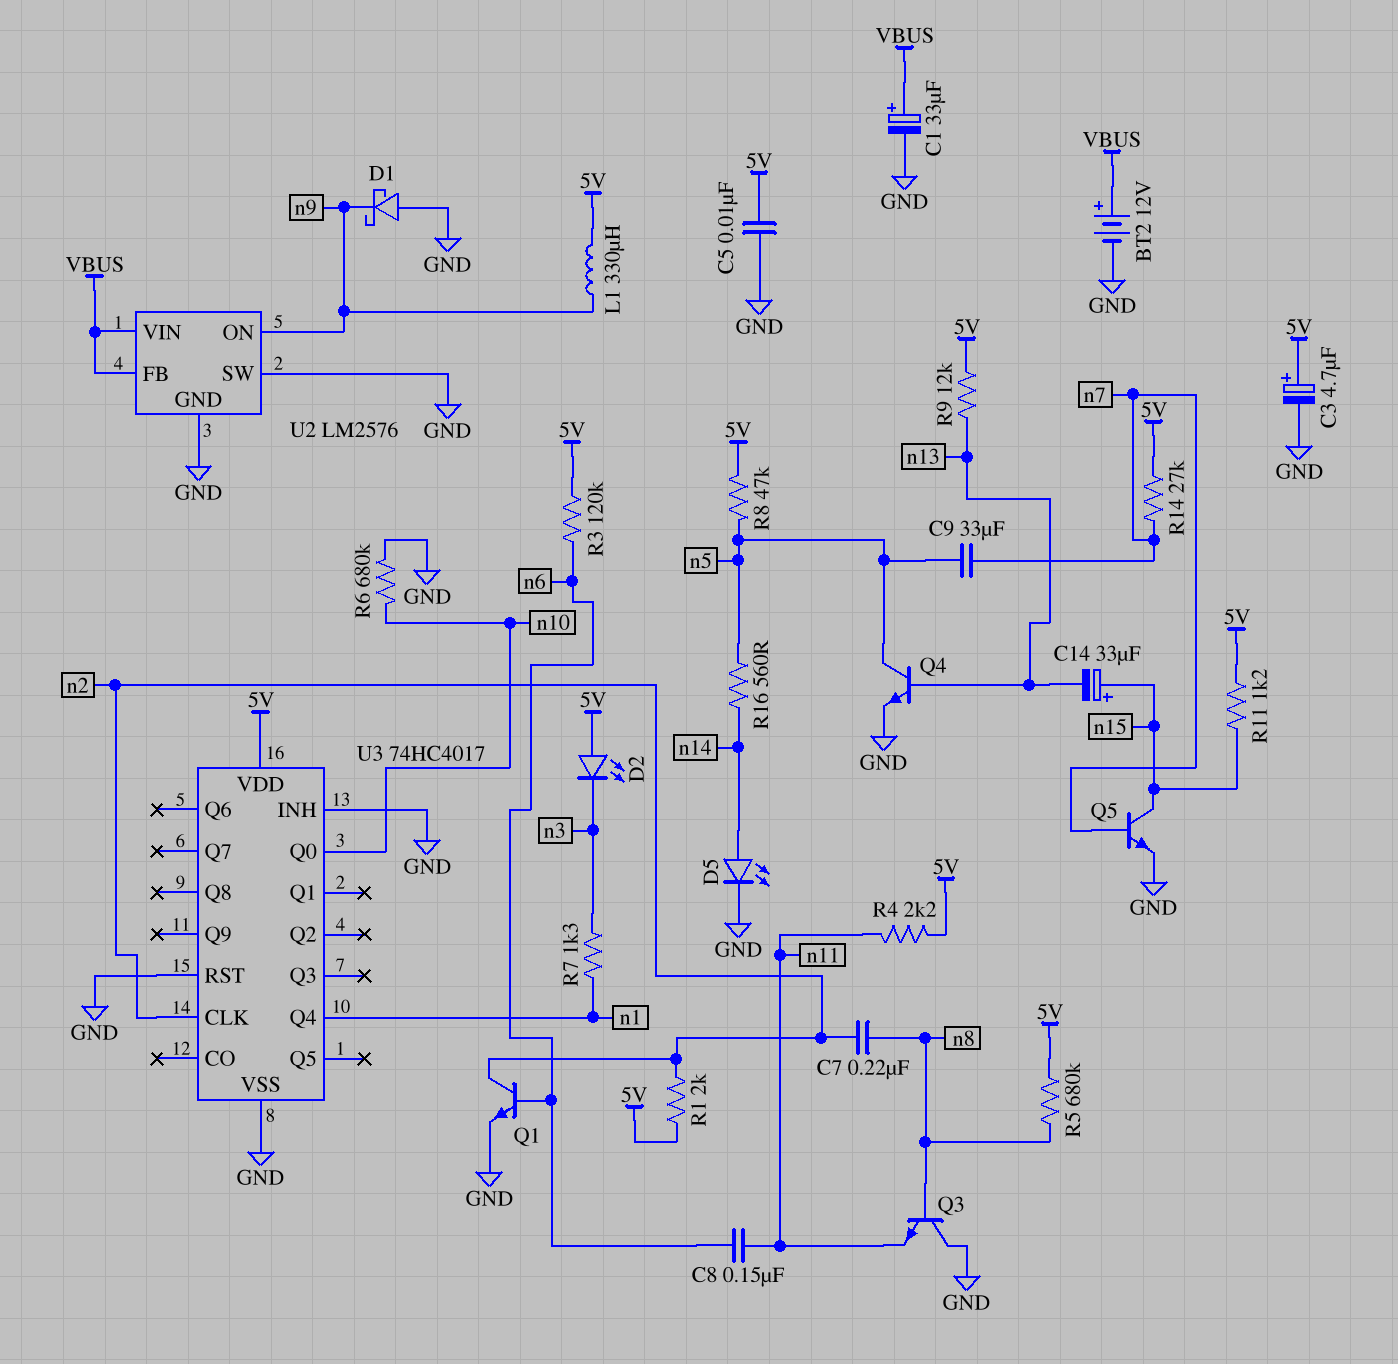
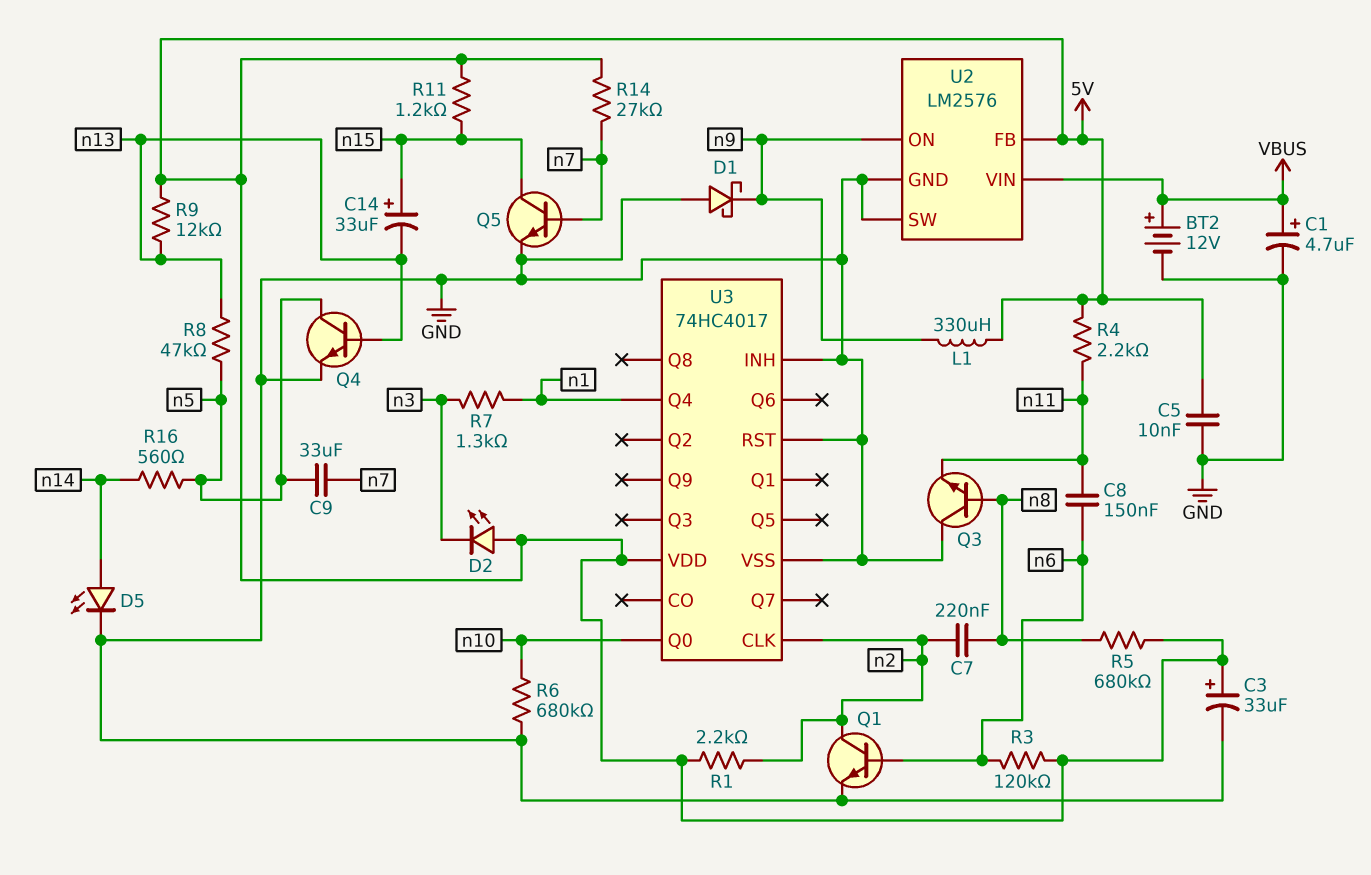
C1: 33uF (plus VBUS, minus GND) -> 4.7uF (plus VBUS, minus GND)
C3: 4.7uF (plus 5V, minus GND) -> 33uF (plus 5V, minus GND)
R1: 2k (5V, n2) -> 2.2k (5V, n2)
R8: 47k (5V, n5) -> 47k (n5, n13)
U2 pin FB: VBUS -> 5V

